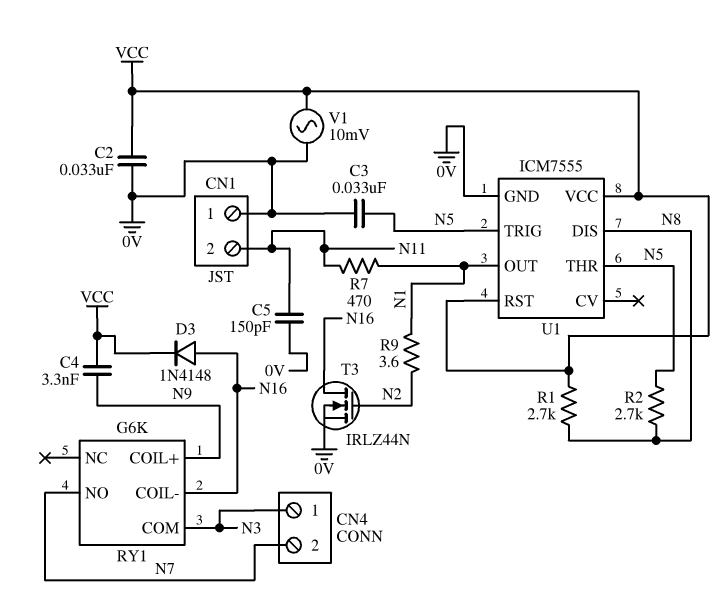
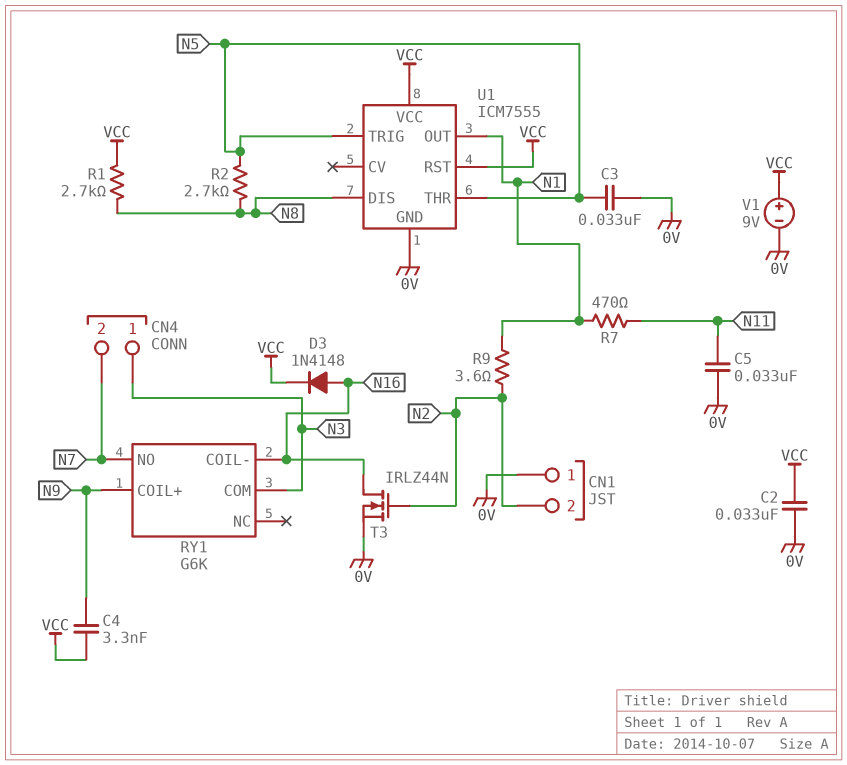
C5: 150pF (0V, N11) -> 33nF (0V, N11)
CN1 pin 2: N11 -> N2
V1: AC 10mV (0V, VCC) -> 9V (plus VCC, minus 0V)

